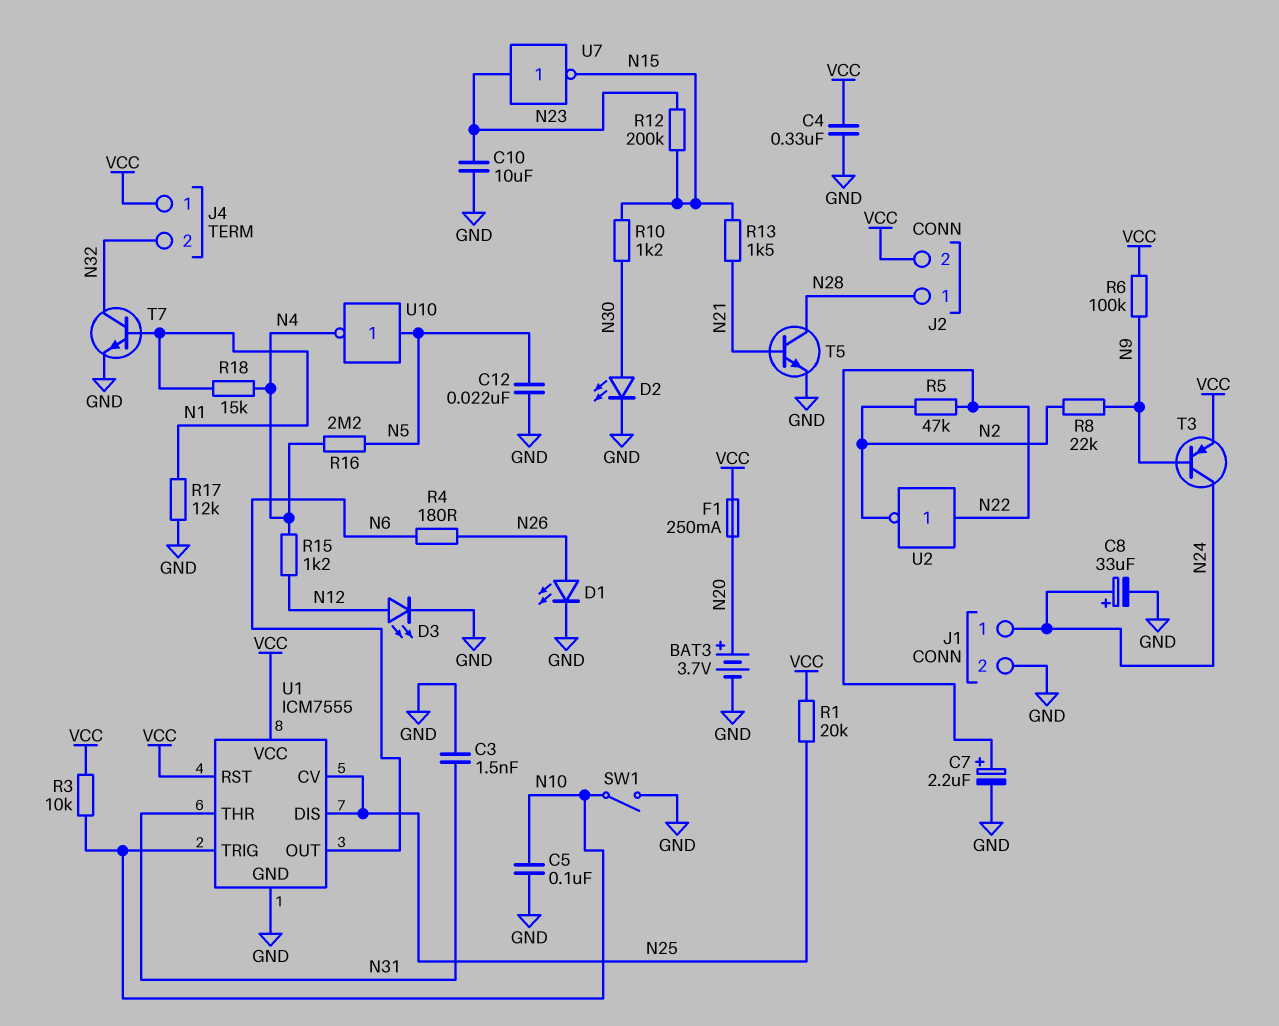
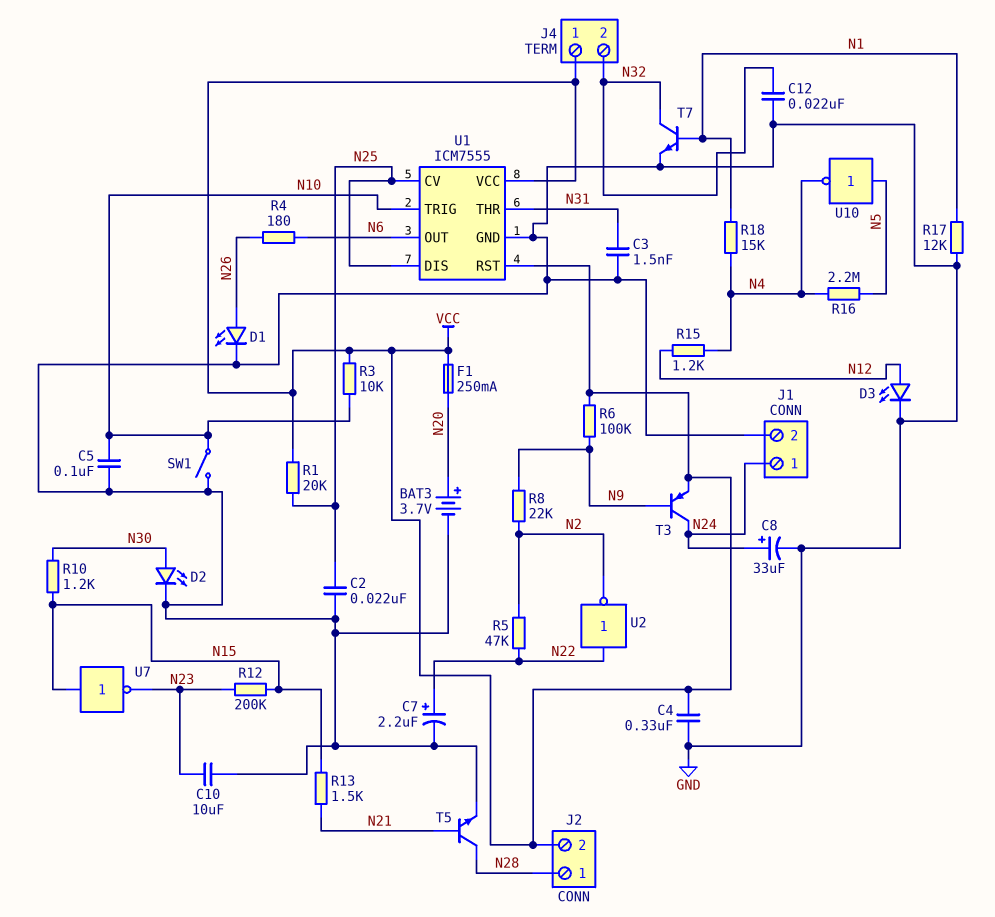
C2: none -> 22nF (GND, N25)
C12: 22nF (GND, N5) -> 22nF (GND, N32)
U7: NOT (in N23, out N15) -> NOT (in N15, out N23)

